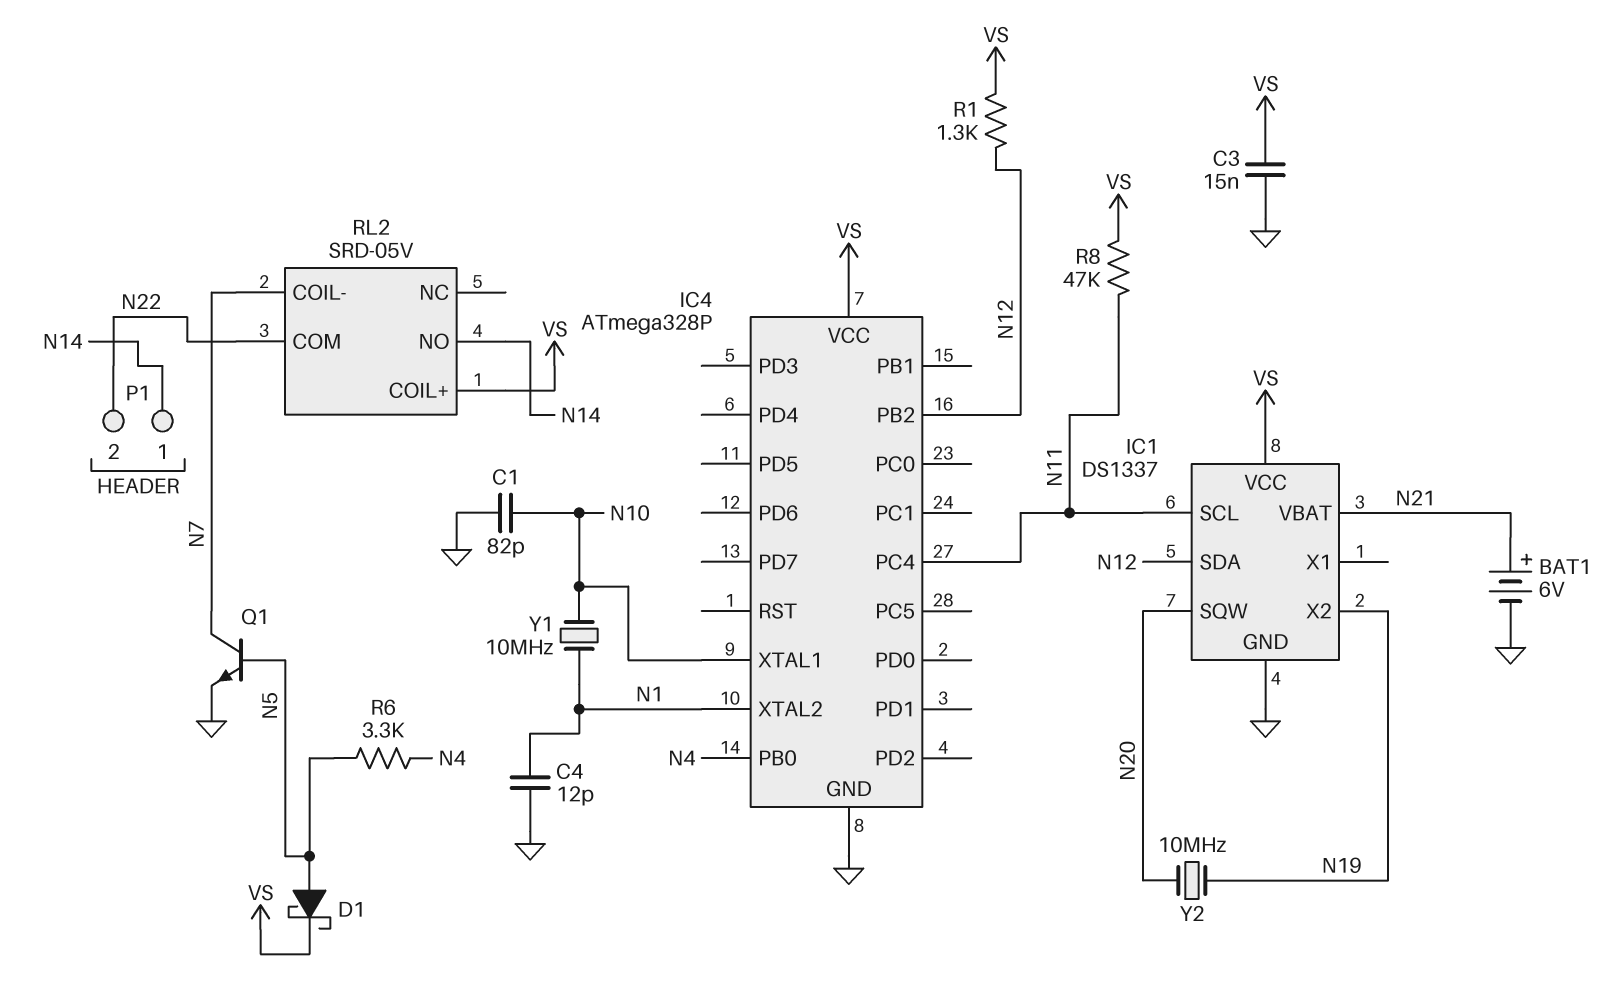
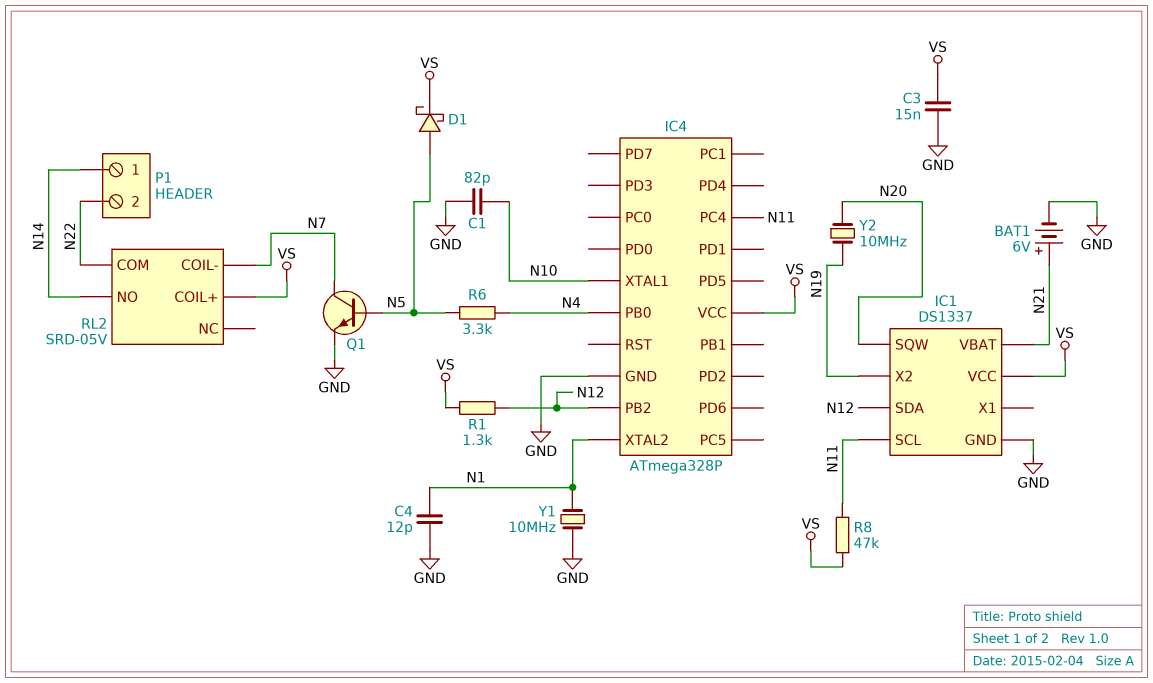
Y1: 10MHz (N1, N10) -> 10MHz (GND, N1)

